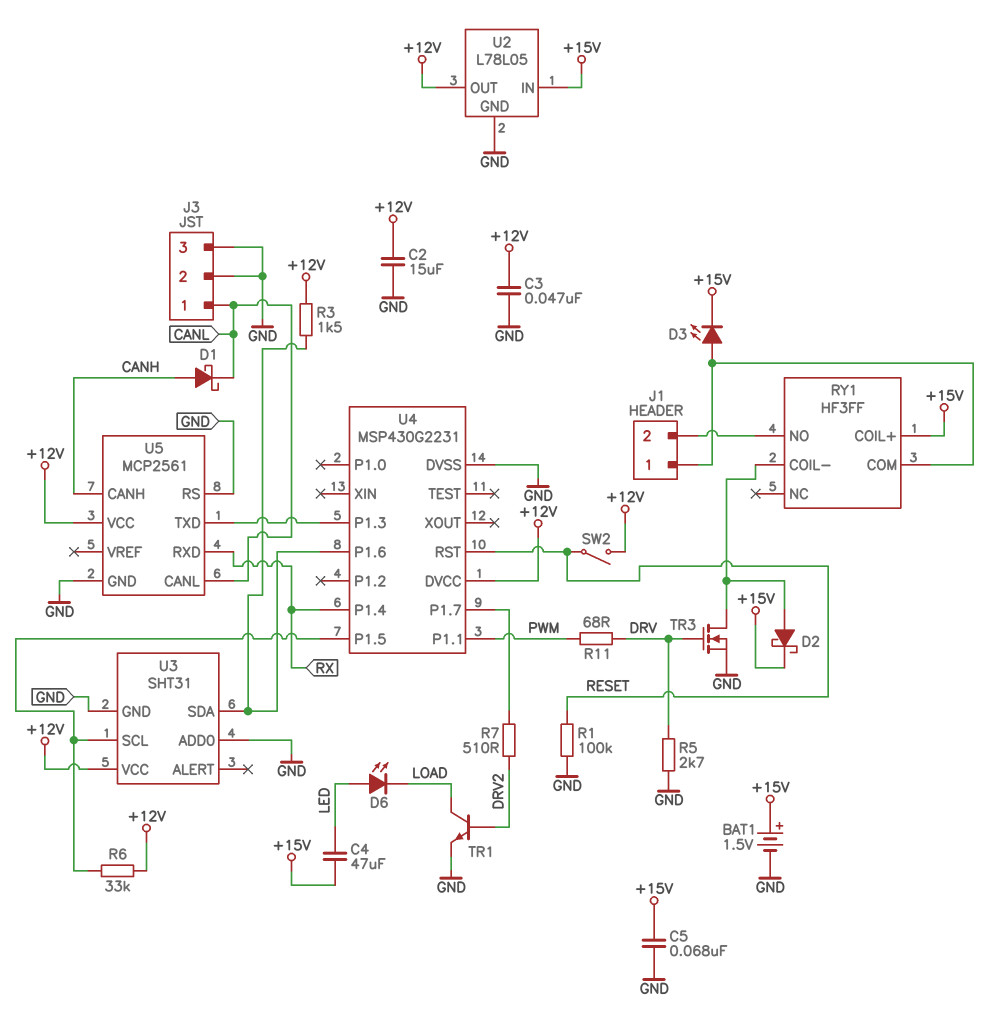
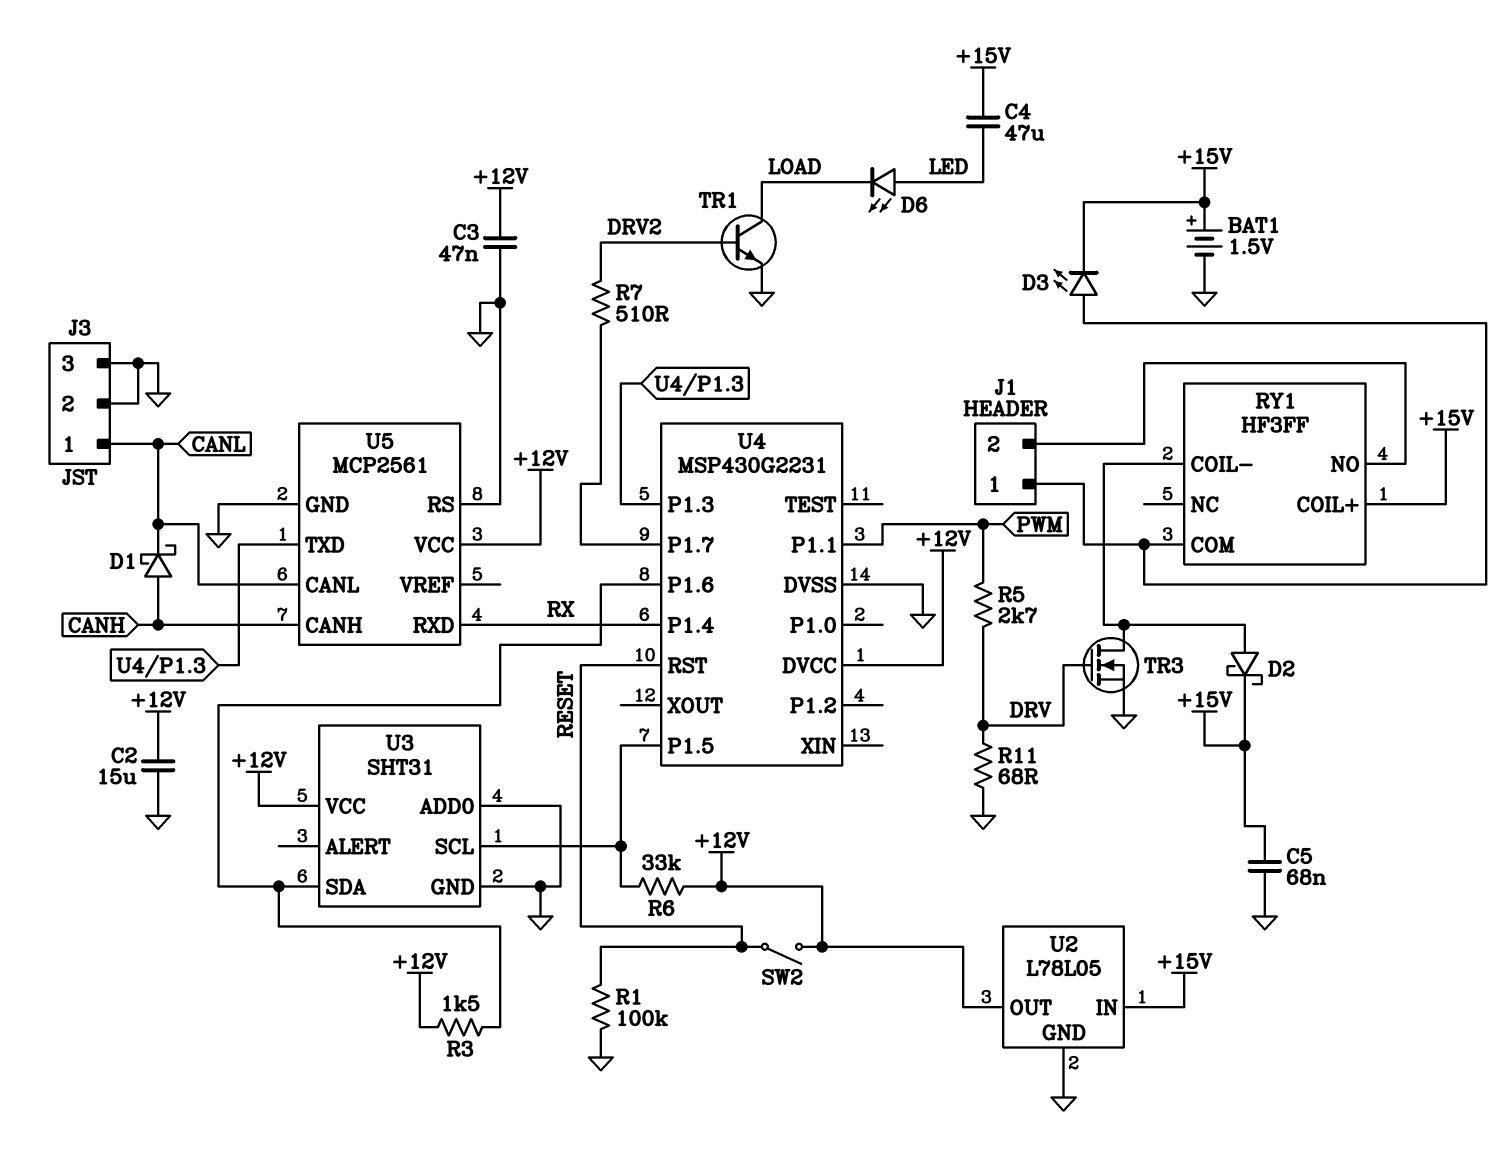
R5: 2.7k (DRV, GND) -> 2.7k (DRV, PWM)
R11: 68 (DRV, PWM) -> 68 (DRV, GND)

